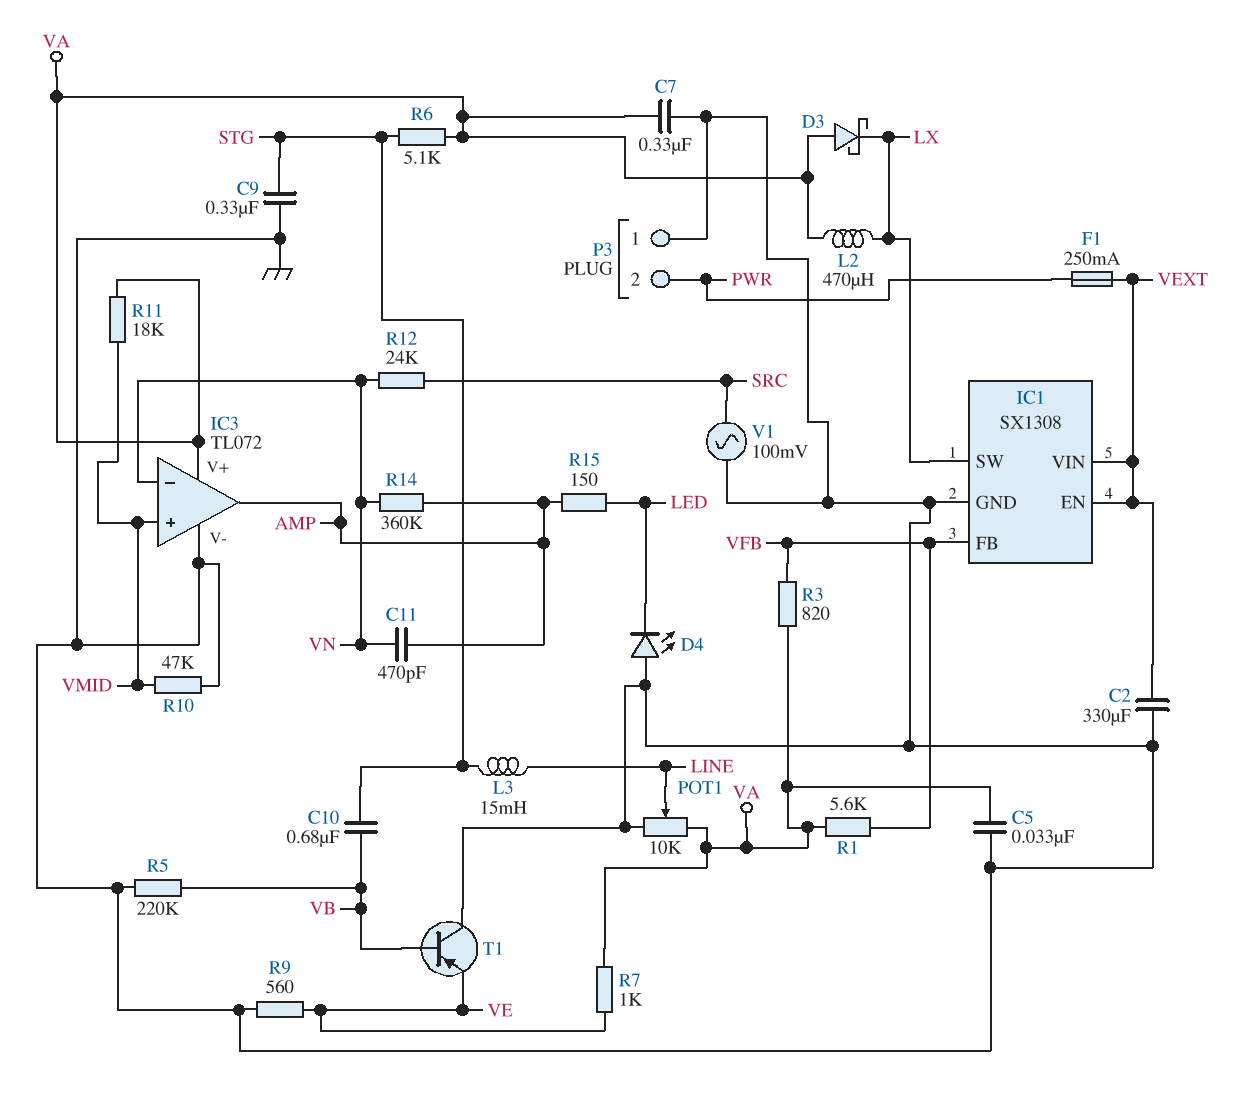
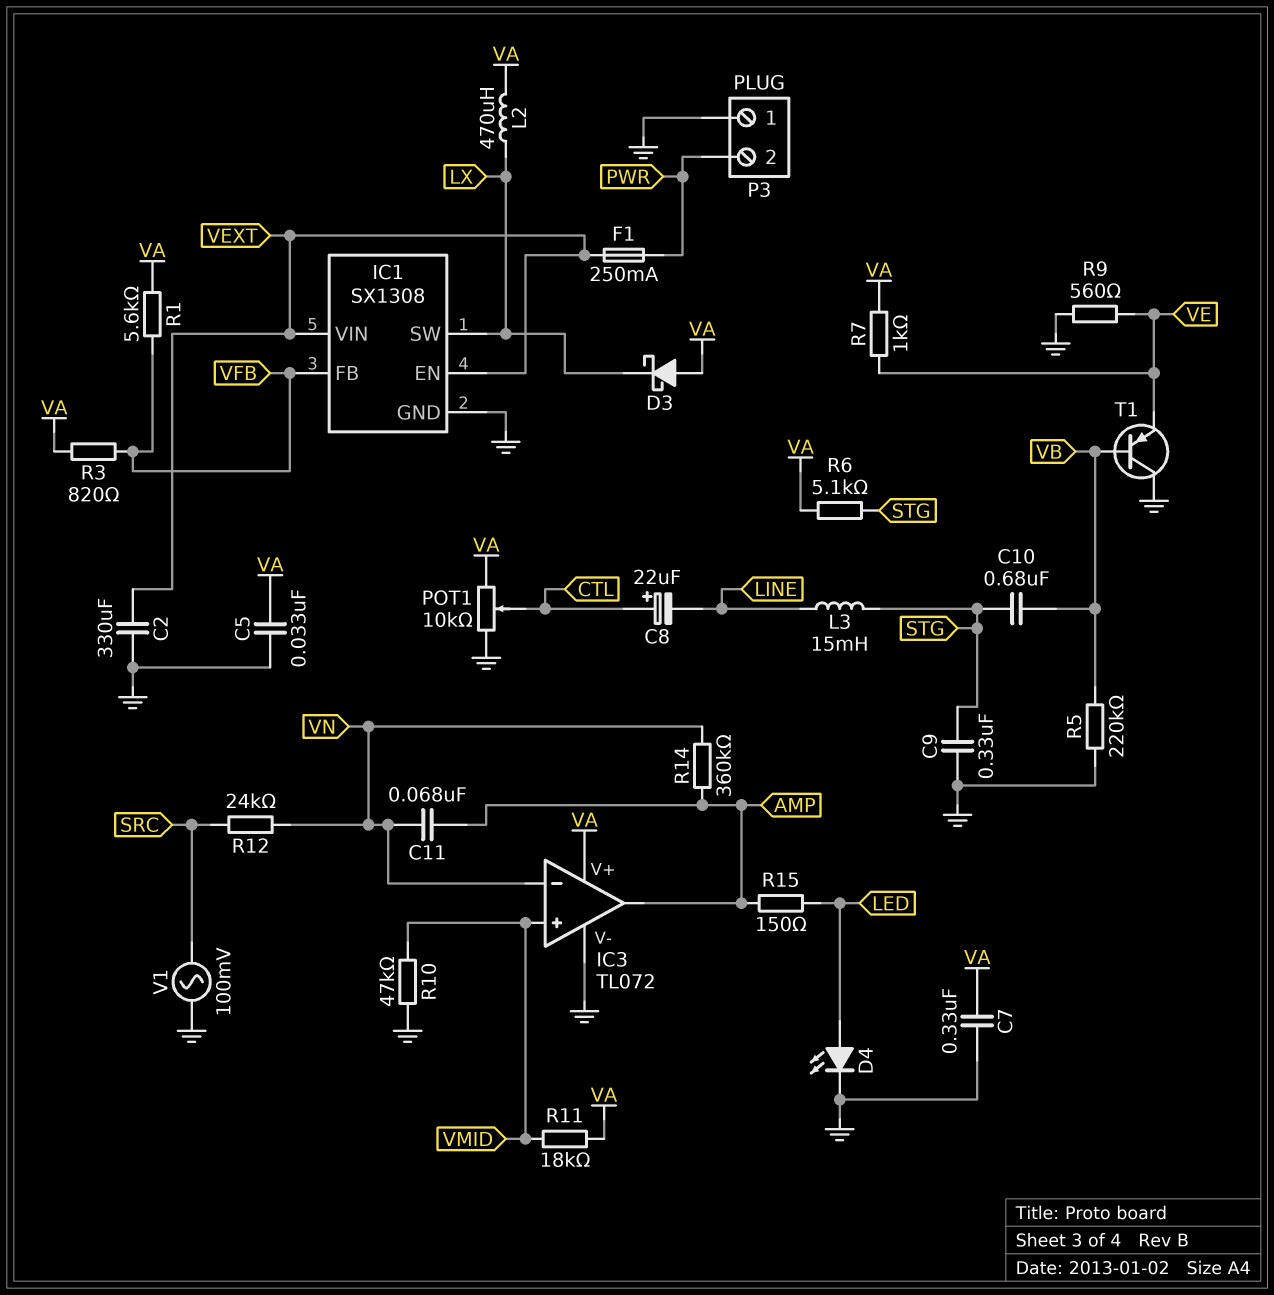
C8: none -> 22uF (plus CTL, minus LINE)
C11: 470pF (AMP, VN) -> 68nF (AMP, VN)
D4: LED (A GND, K LED) -> LED (A LED, K GND)
POT1: 10k (GND, VA, wiper LINE) -> 10k (GND, VA, wiper CTL)

